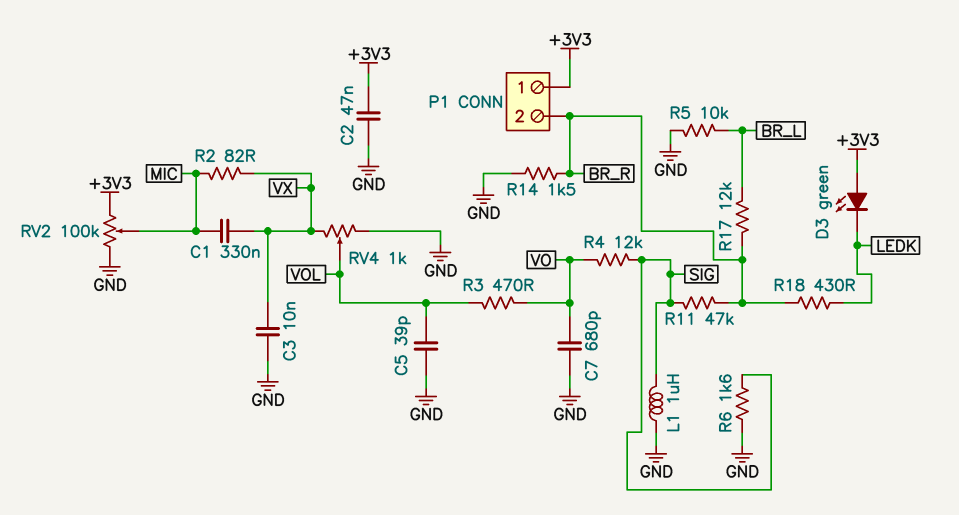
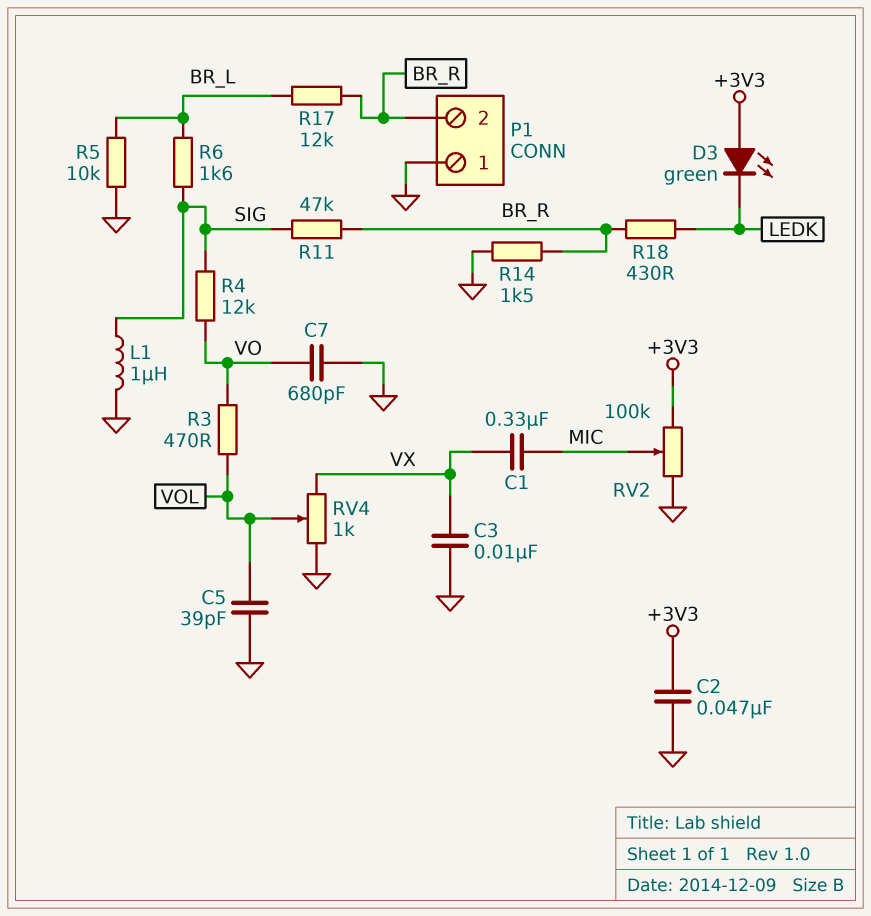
P1 pin 1: +3V3 -> GND
R2: 82 (MIC, VX) -> none
R6: 1.6k (GND, SIG) -> 1.6k (BR_L, SIG)

